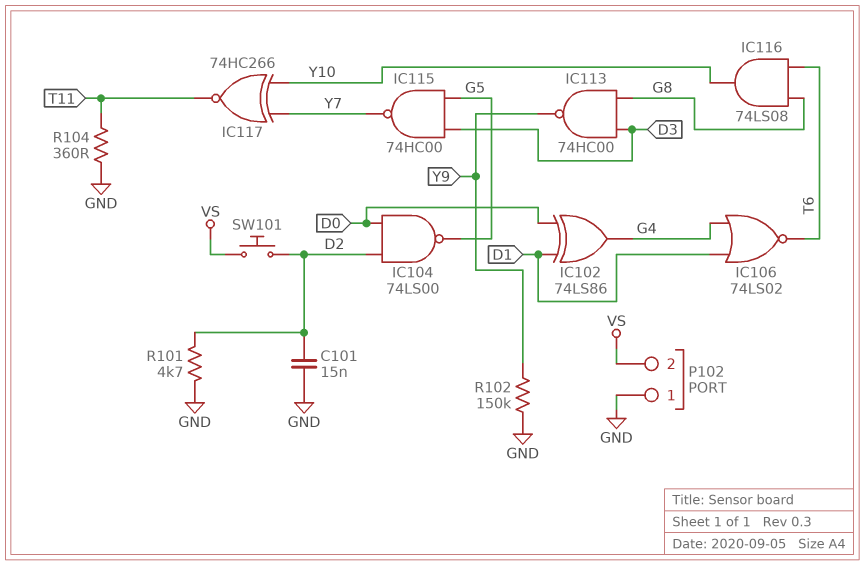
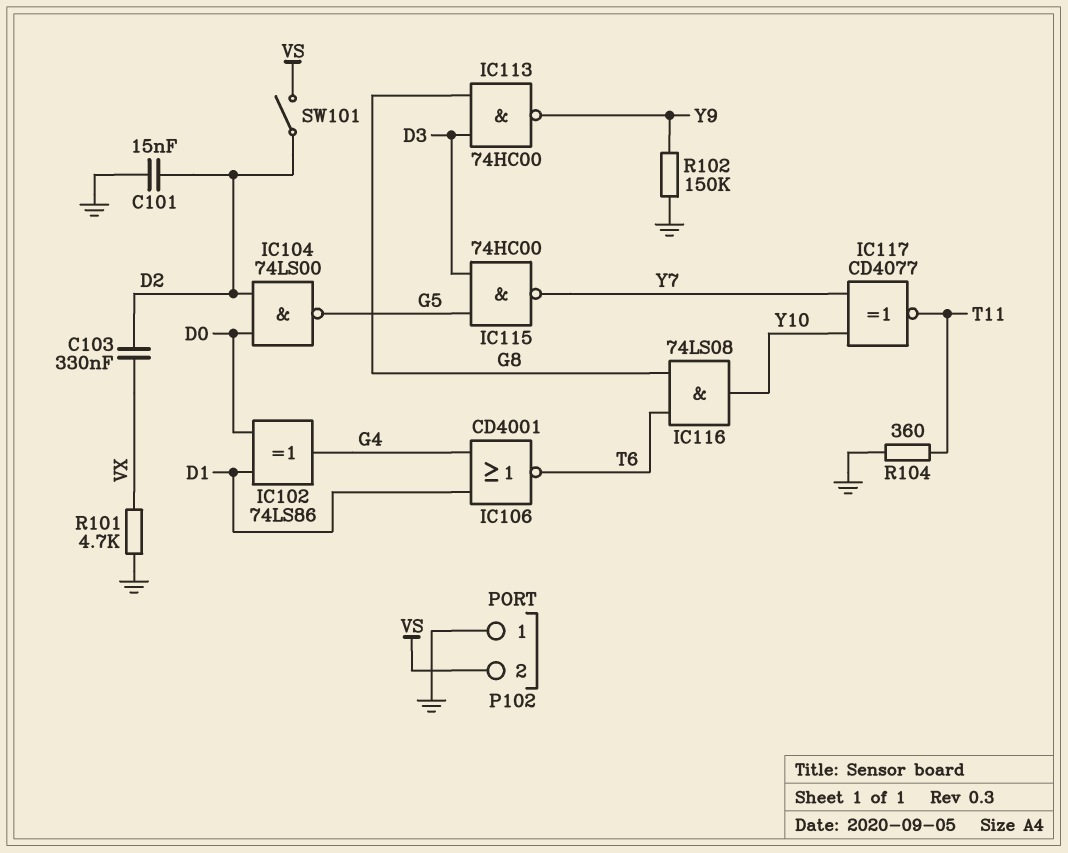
C103: none -> 330nF (D2, VX)
IC106: NOR 74LS02 (in D1, in G4, out T6) -> NOR CD4001 (in D1, in G4, out T6)
IC117: XNOR 74HC266 (in Y7, in Y10, out T11) -> XNOR CD4077 (in Y7, in Y10, out T11)
R101: 4.7k (D2, GND) -> 4.7k (GND, VX)
SW101: button (D2, VS) -> switch (D2, VS)

